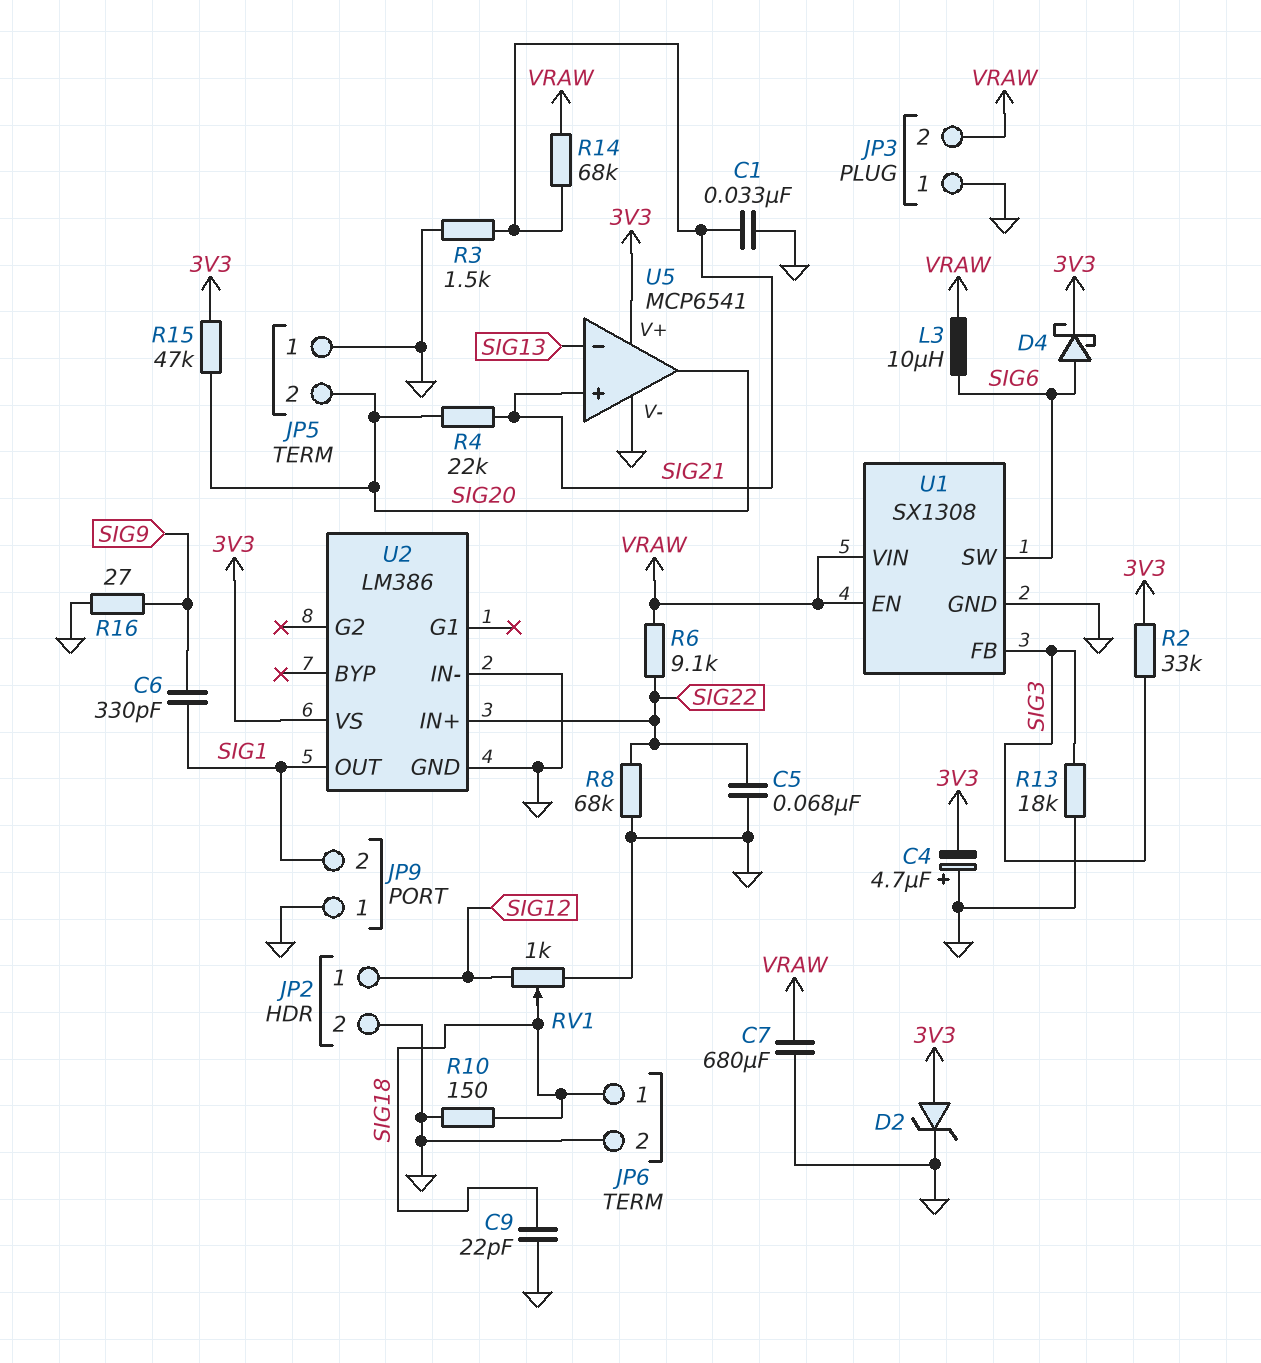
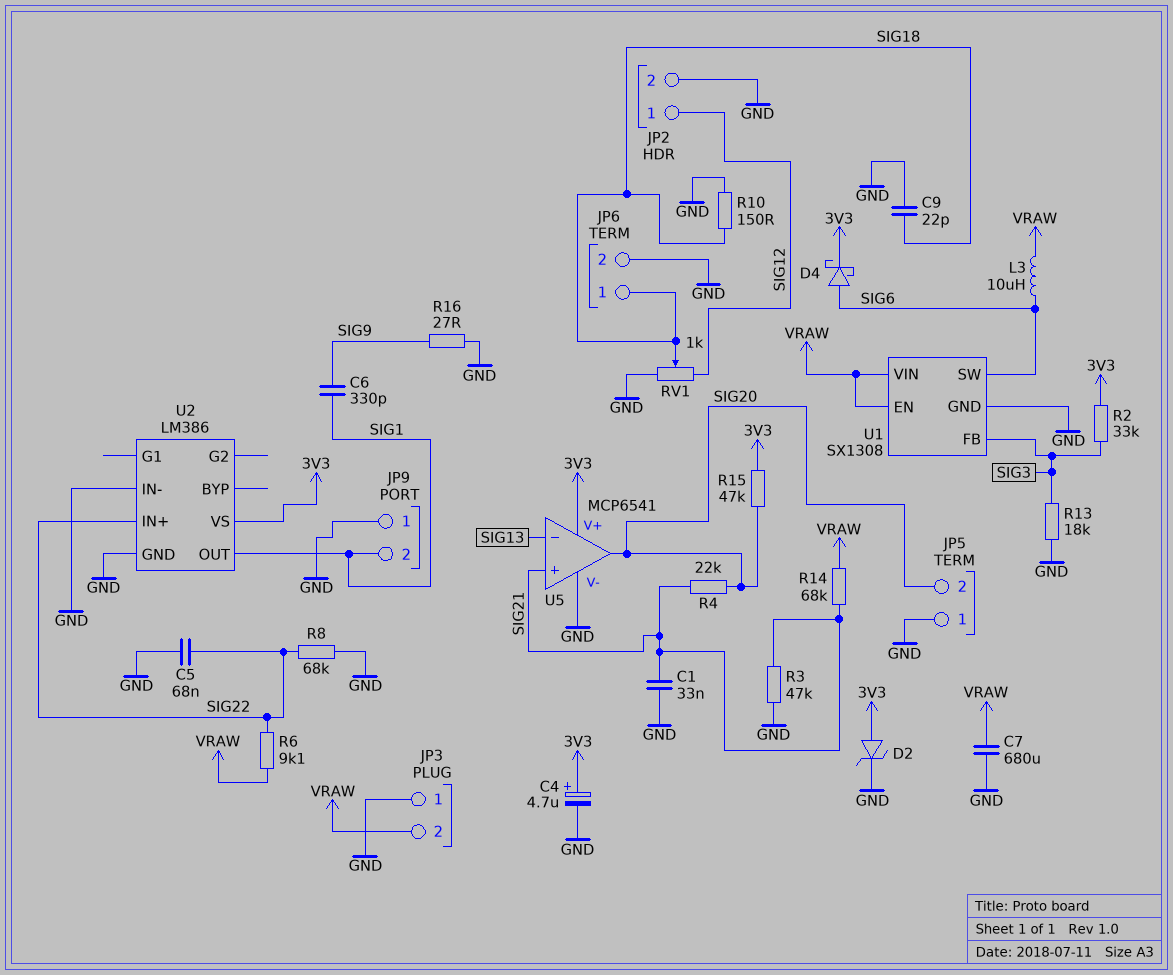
C4: 4.7uF (plus GND, minus 3V3) -> 4.7uF (plus 3V3, minus GND)
R3: 1.5k (GND, SIG21) -> 47k (GND, SIG21)

